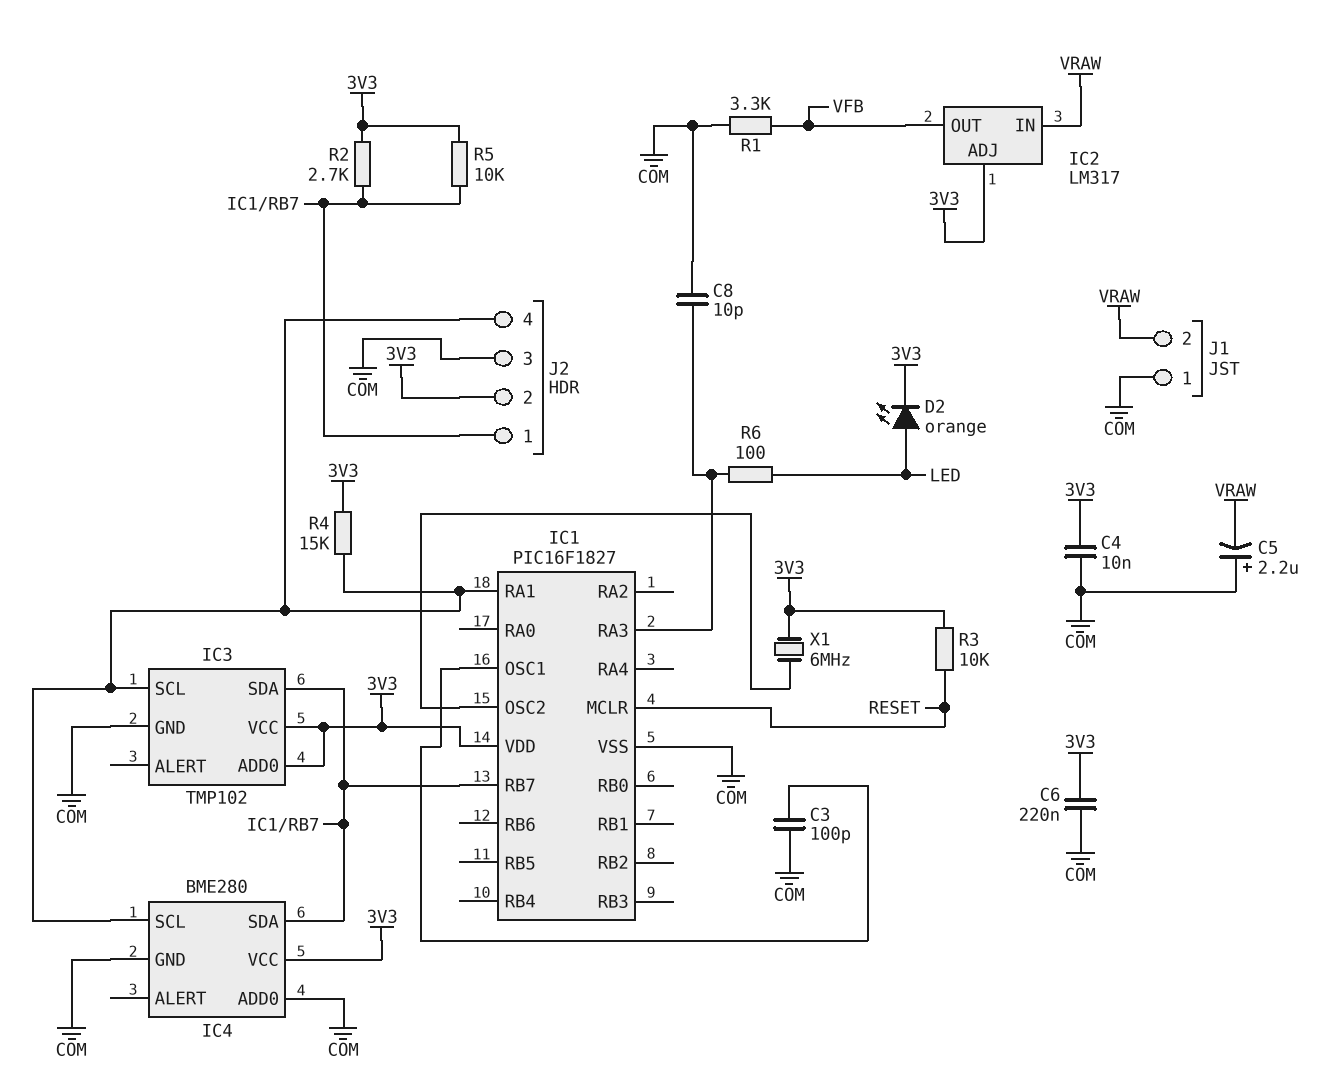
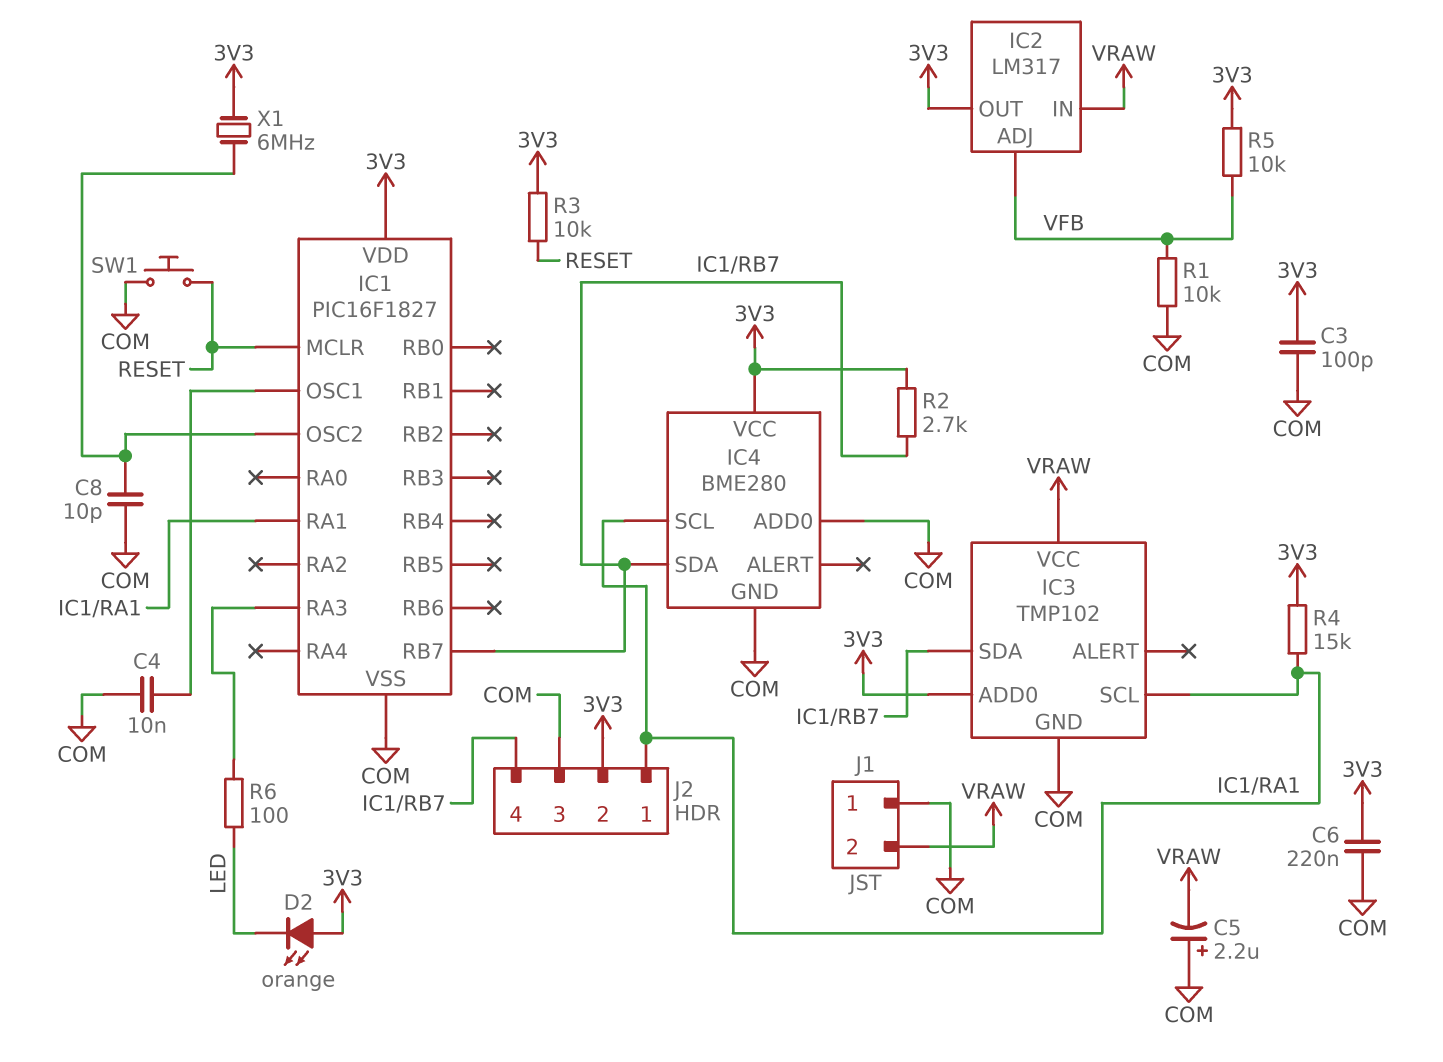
C3: 100pF (COM, IC1/OSC1) -> 100pF (3V3, COM)
C4: 10nF (3V3, COM) -> 10nF (COM, IC1/OSC1)
C8: 10pF (COM, IC1/RA3) -> 10pF (COM, IC1/OSC2)
D2: LED orange (A LED, K 3V3) -> LED orange (A 3V3, K LED)
IC2 pin ADJ: 3V3 -> VFB
IC2 pin OUT: VFB -> 3V3
IC3 pin VCC: 3V3 -> VRAW
J2 pin 1: IC1/RB7 -> IC1/RA1
J2 pin 4: IC1/RA1 -> IC1/RB7
R1: 3.3k (COM, VFB) -> 10k (COM, VFB)
R5: 10k (3V3, IC1/RB7) -> 10k (3V3, VFB)
SW1: none -> button (COM, RESET)

